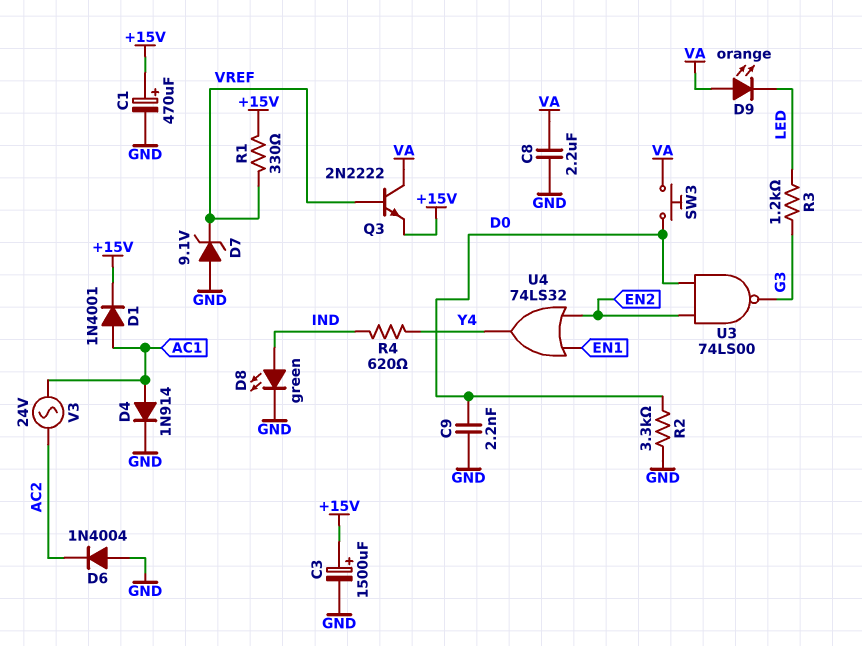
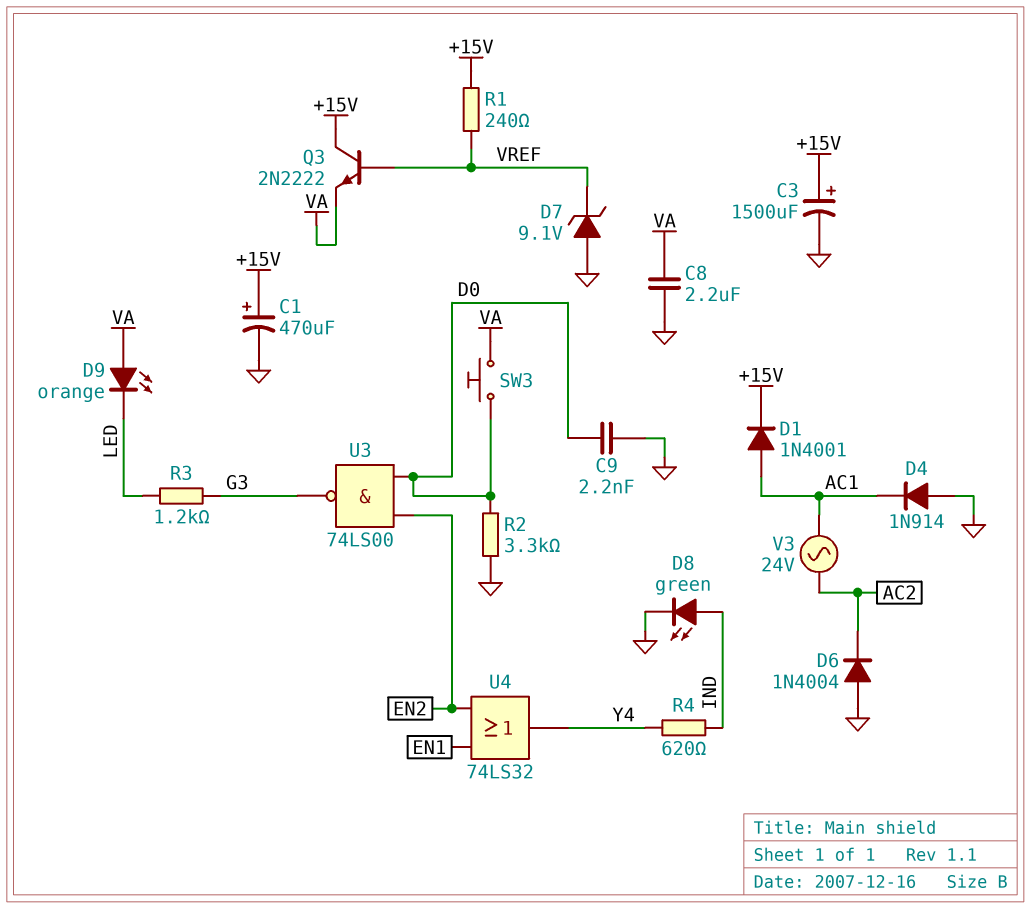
D4: diode 1N914 (A AC1, K GND) -> diode 1N914 (A GND, K AC1)
Q3: NPN 2N2222 (B VREF, C VA, E +15V) -> NPN 2N2222 (B VREF, C +15V, E VA)
R1: 330 (+15V, VREF) -> 240 (+15V, VREF)

